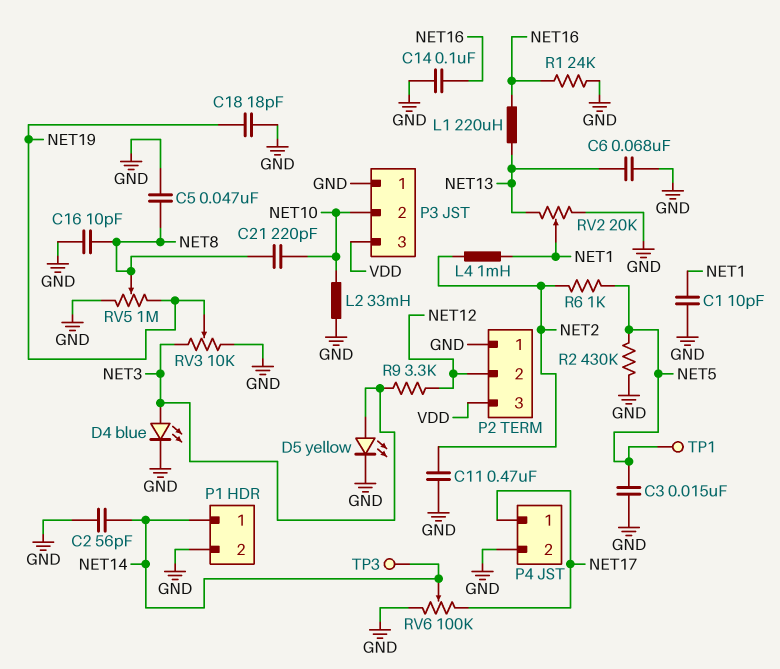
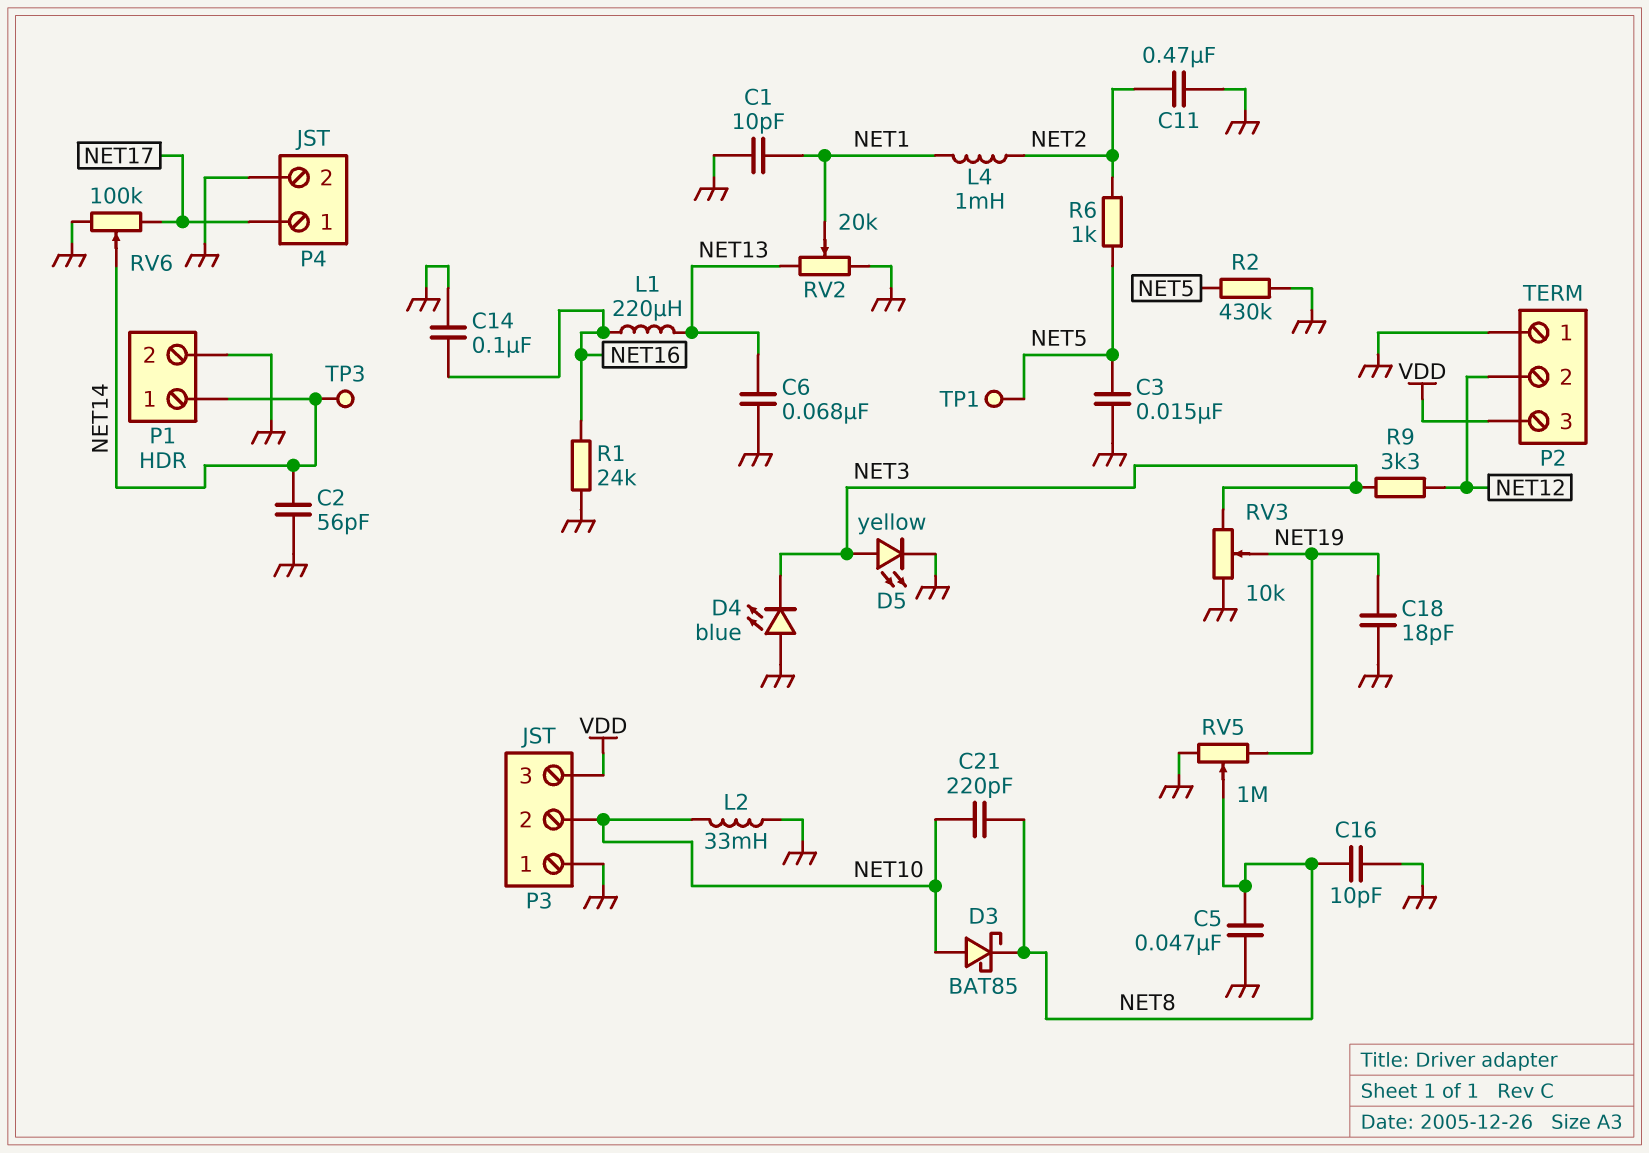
D3: none -> schottky BAT85 (A NET10, K NET8)
D4: LED blue (A NET3, K GND) -> LED blue (A GND, K NET3)

